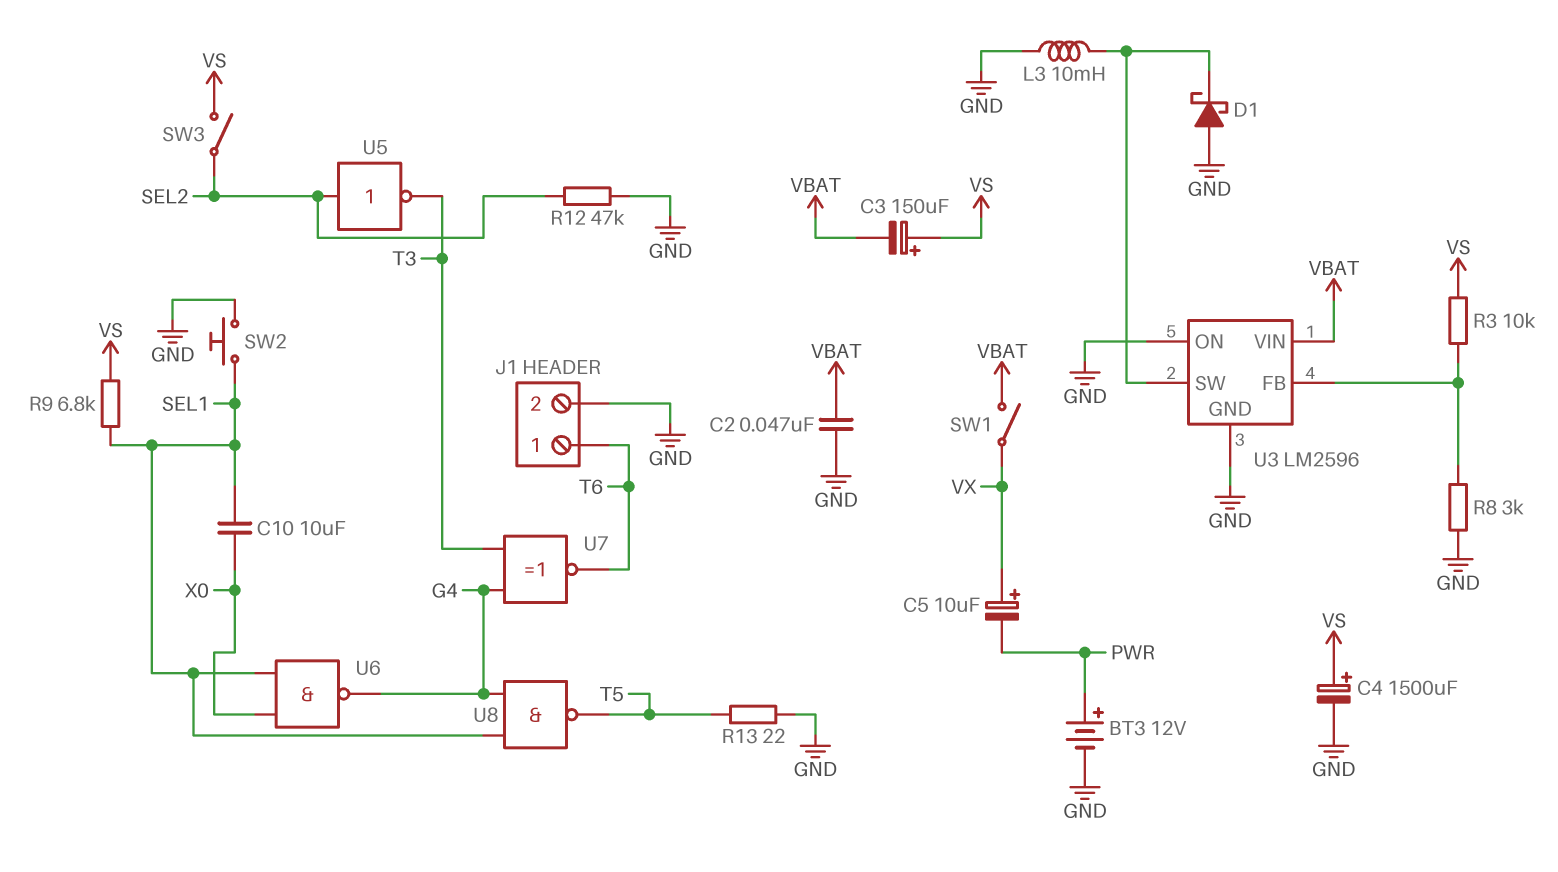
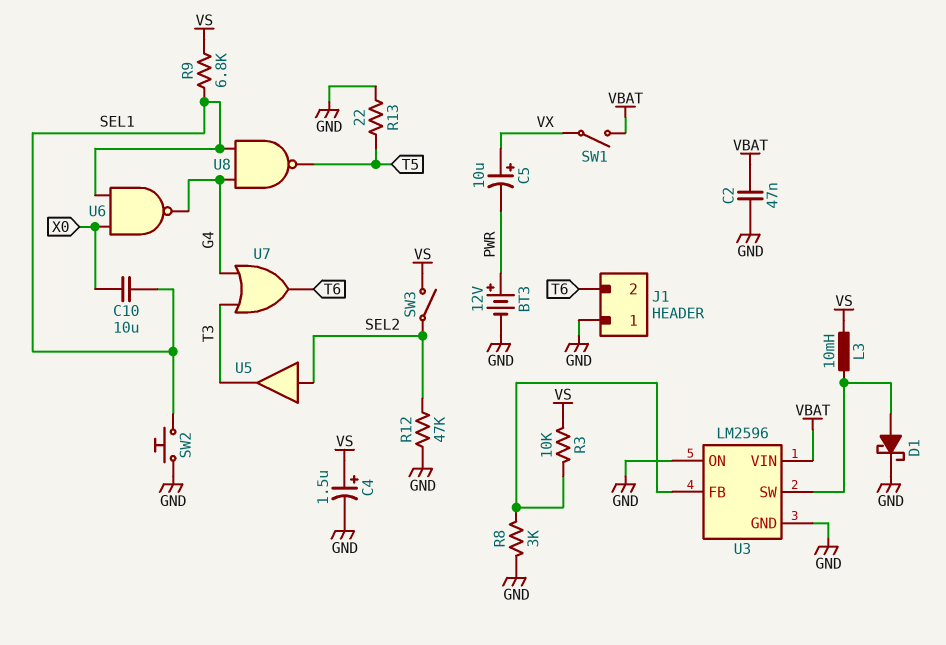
C3: 150uF (plus VS, minus VBAT) -> none
C4: 1500uF (plus VS, minus GND) -> 1.5uF (plus VS, minus GND)
D1: schottky (A GND, K U3/SW) -> schottky (A U3/SW, K GND)
J1 pin 1: T6 -> GND
J1 pin 2: GND -> T6
L3: 10mH (GND, U3/SW) -> 10mH (U3/SW, VS)
U5: NOT (in SEL2, out T3) -> buffer (in SEL2, out T3)
U7: XNOR (in G4, in T3, out T6) -> OR (in G4, in T3, out T6)

